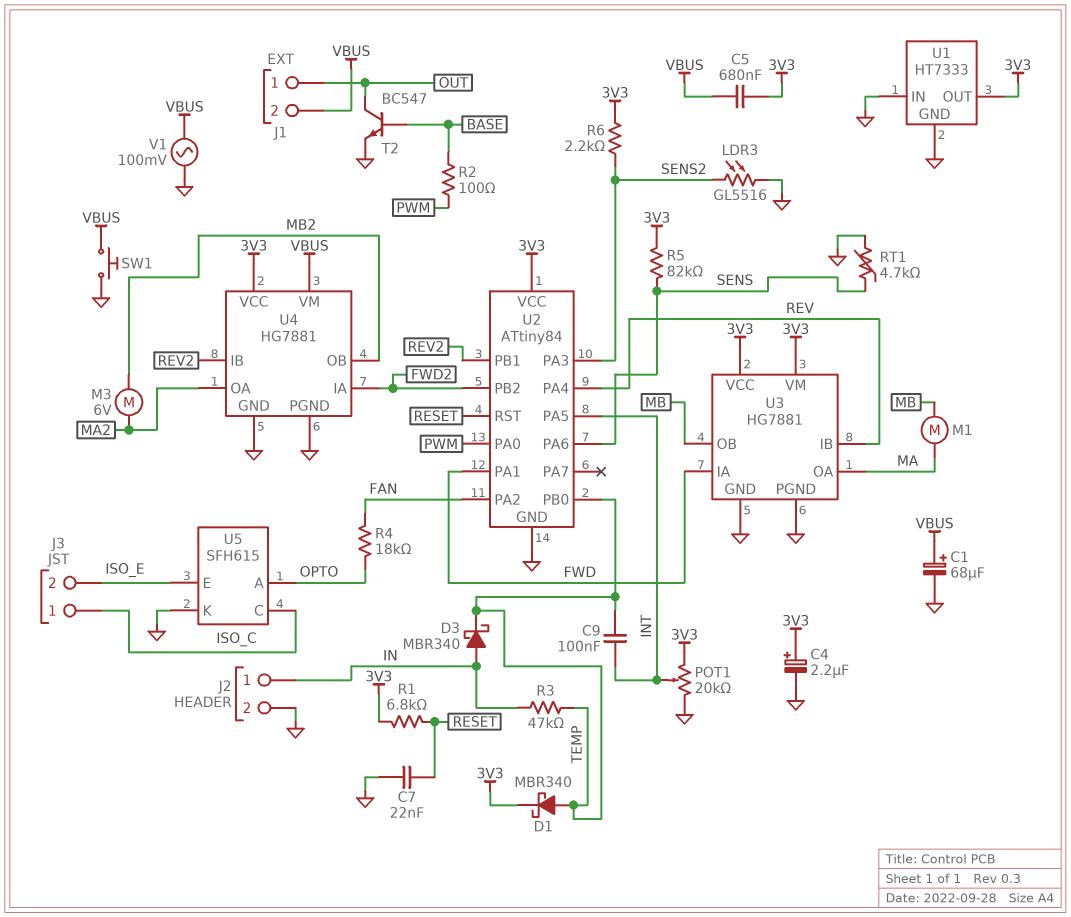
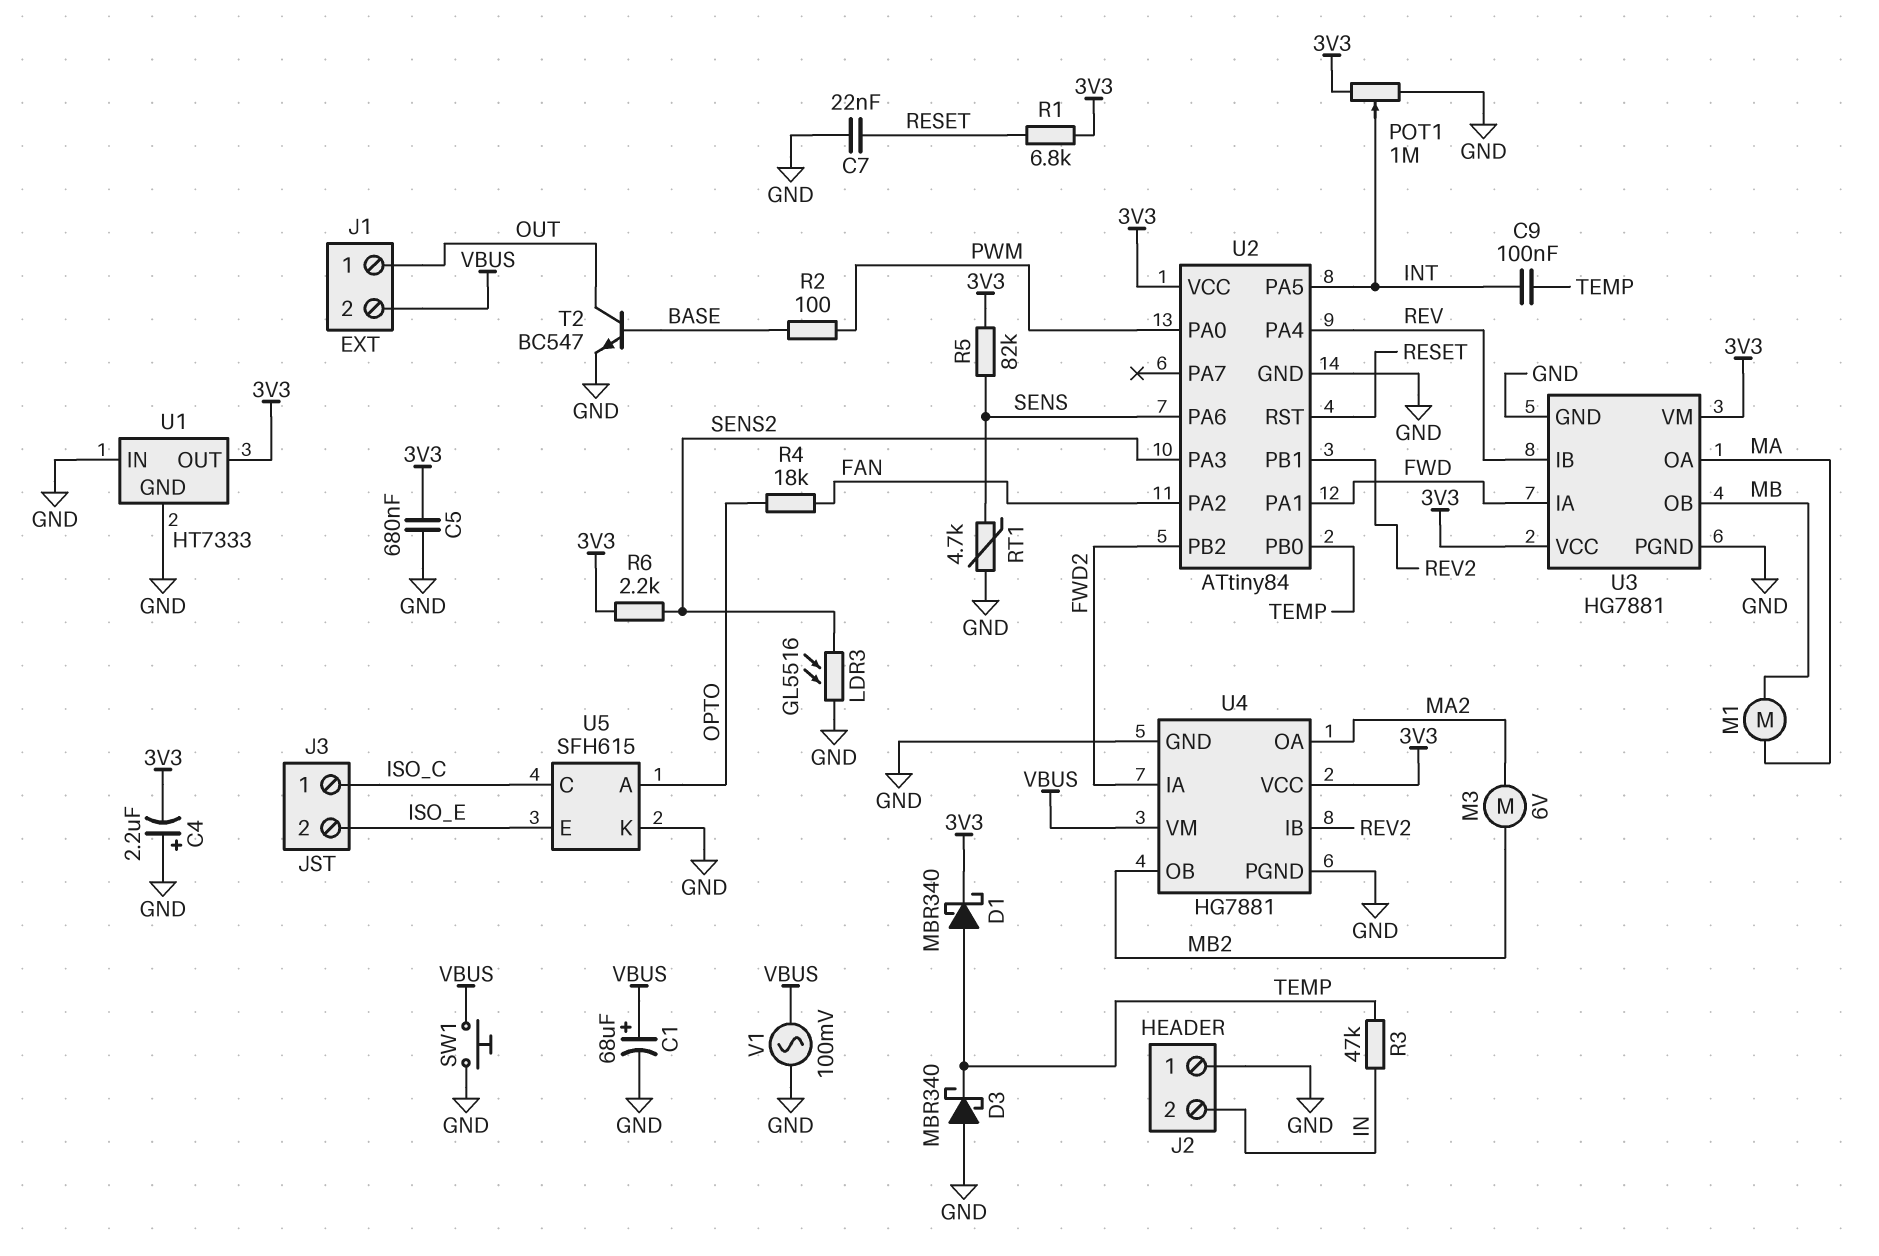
C4: 2.2uF (plus 3V3, minus GND) -> 2.2uF (plus GND, minus 3V3)
C5: 680nF (3V3, VBUS) -> 680nF (3V3, GND)
D3: schottky MBR340 (A IN, K TEMP) -> schottky MBR340 (A GND, K TEMP)
J2 pin 1: IN -> GND
J2 pin 2: GND -> IN
POT1: 20k (3V3, GND, wiper INT) -> 1M (3V3, GND, wiper INT)

